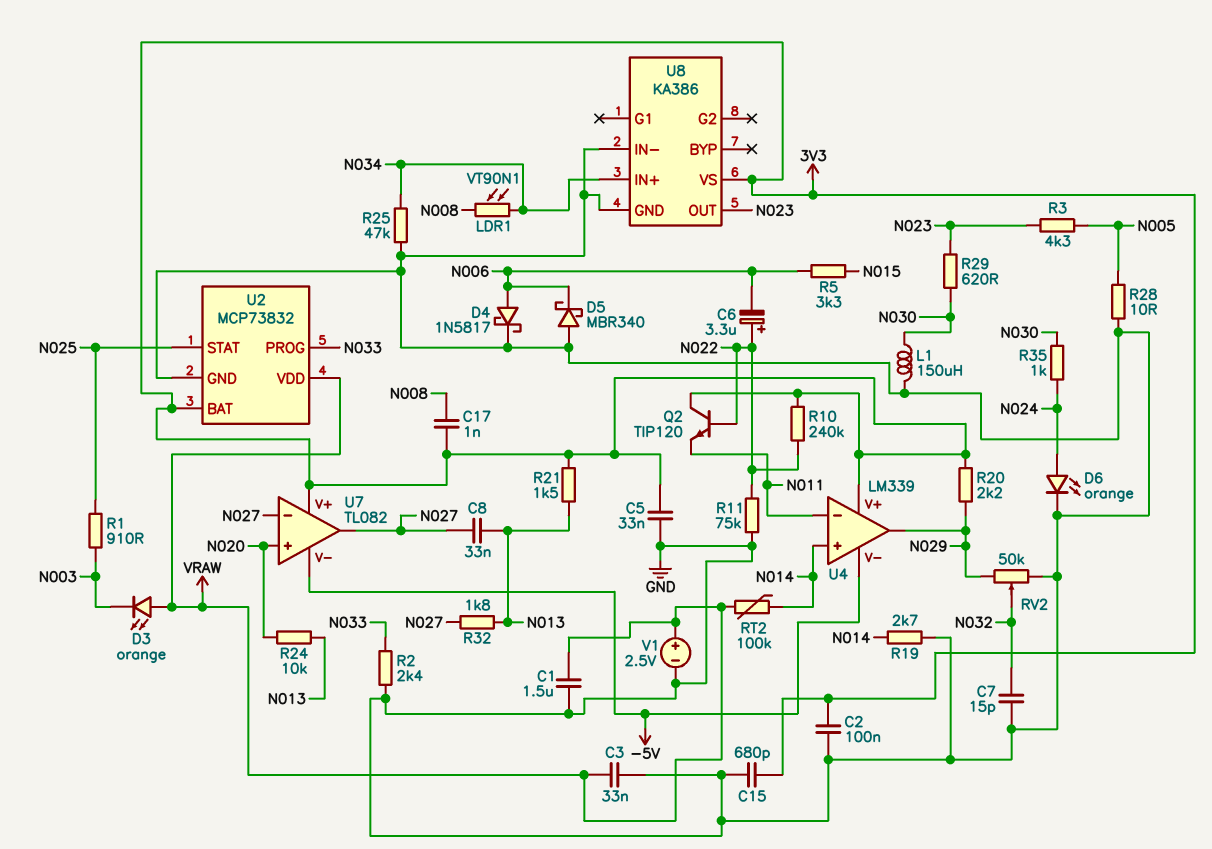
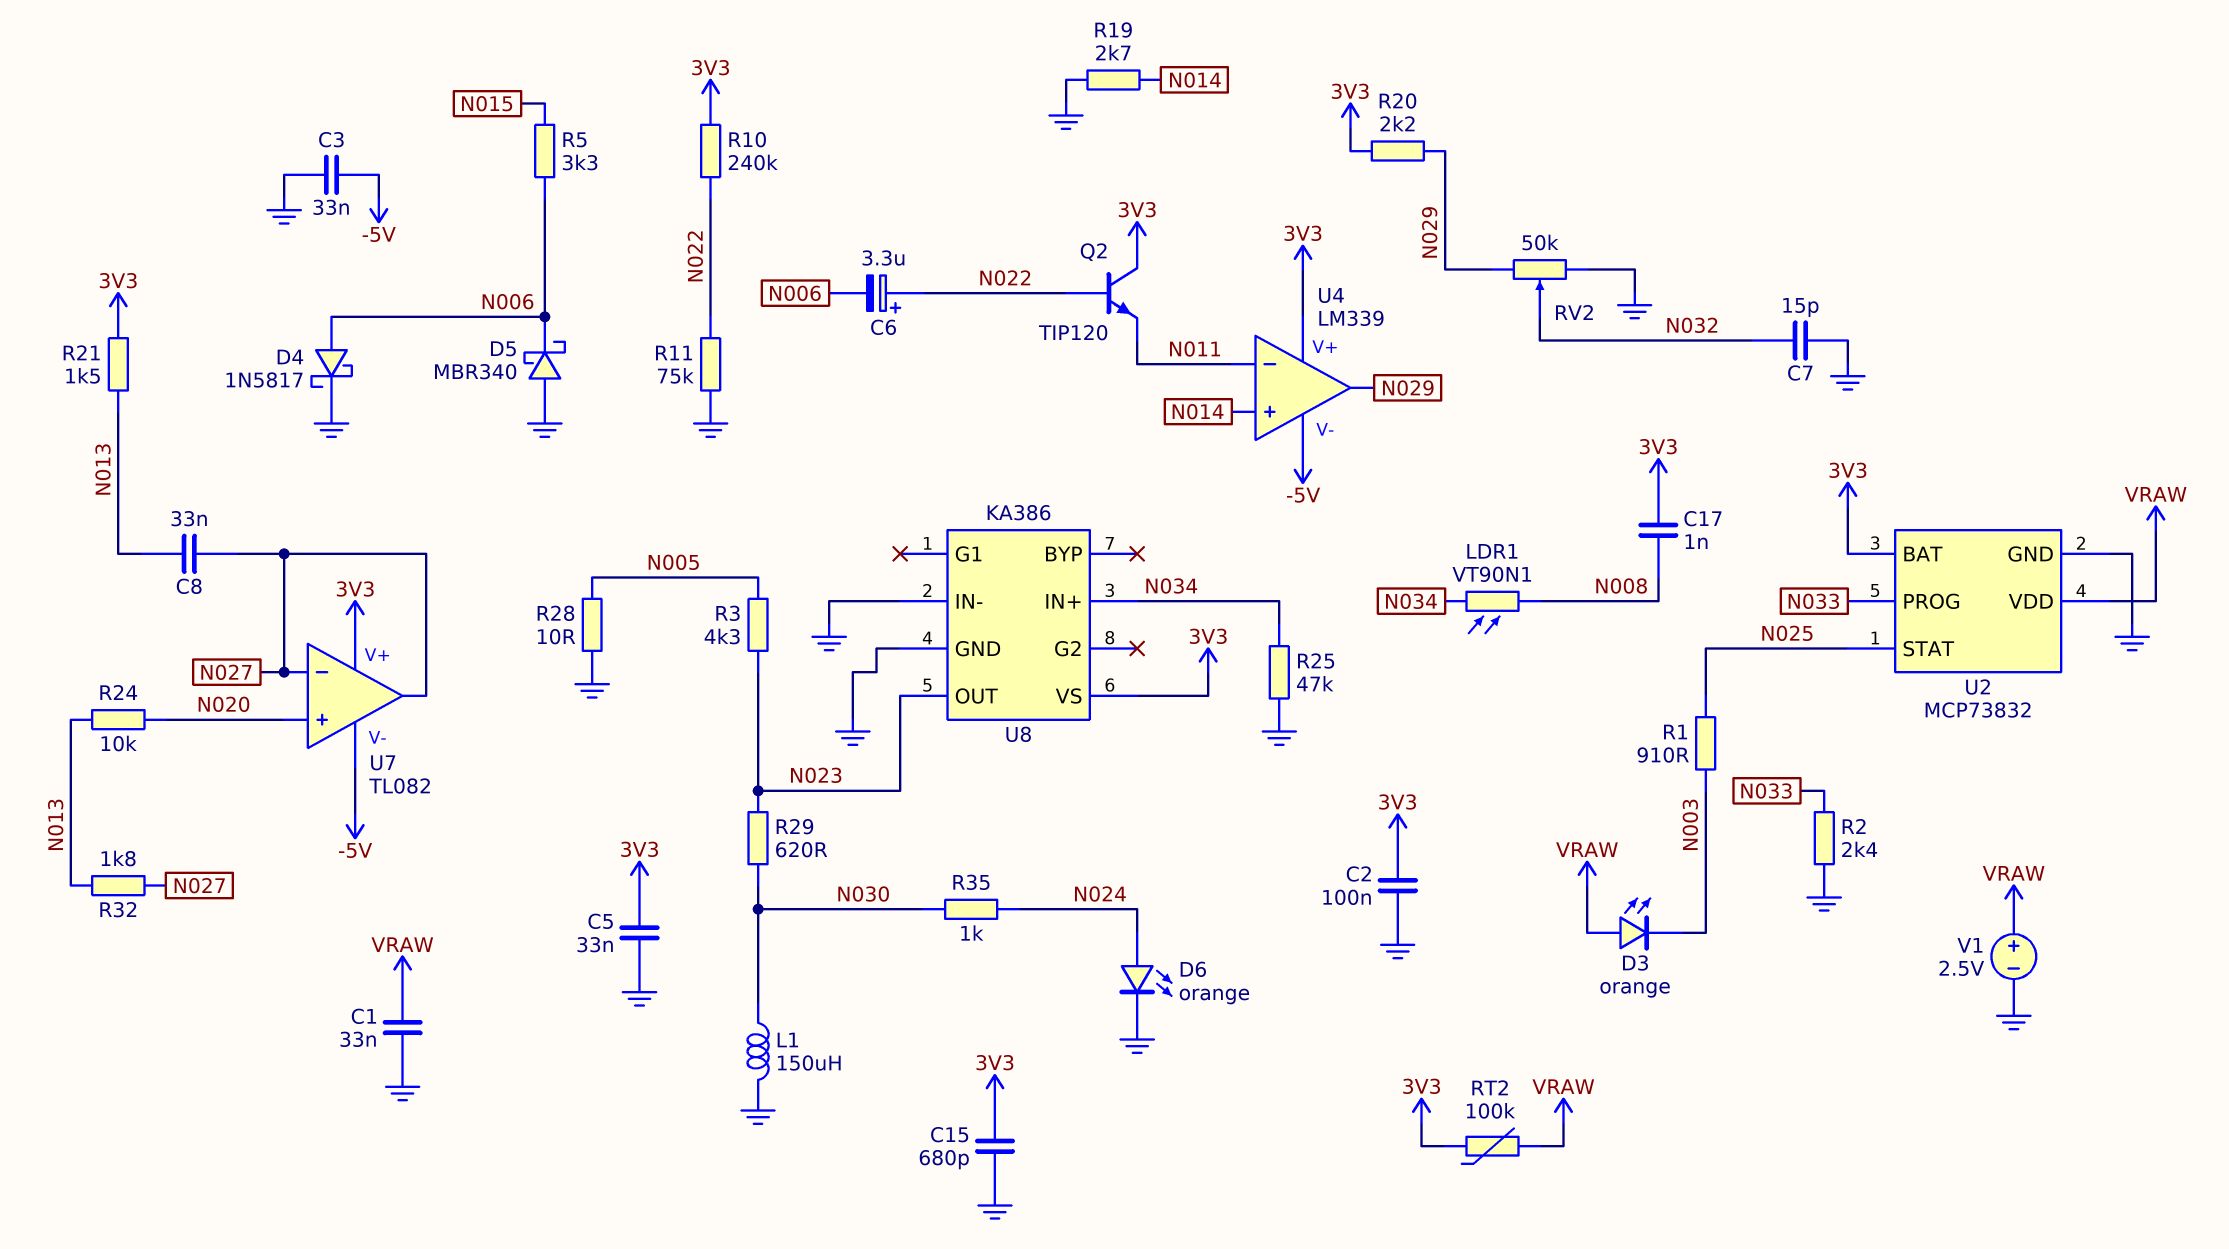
C1: 1.5uF (GND, VRAW) -> 33nF (GND, VRAW)
C3: 33nF (GND, VRAW) -> 33nF (-5V, GND)
RT2: 100k (N014, VRAW) -> 100k (3V3, VRAW)

